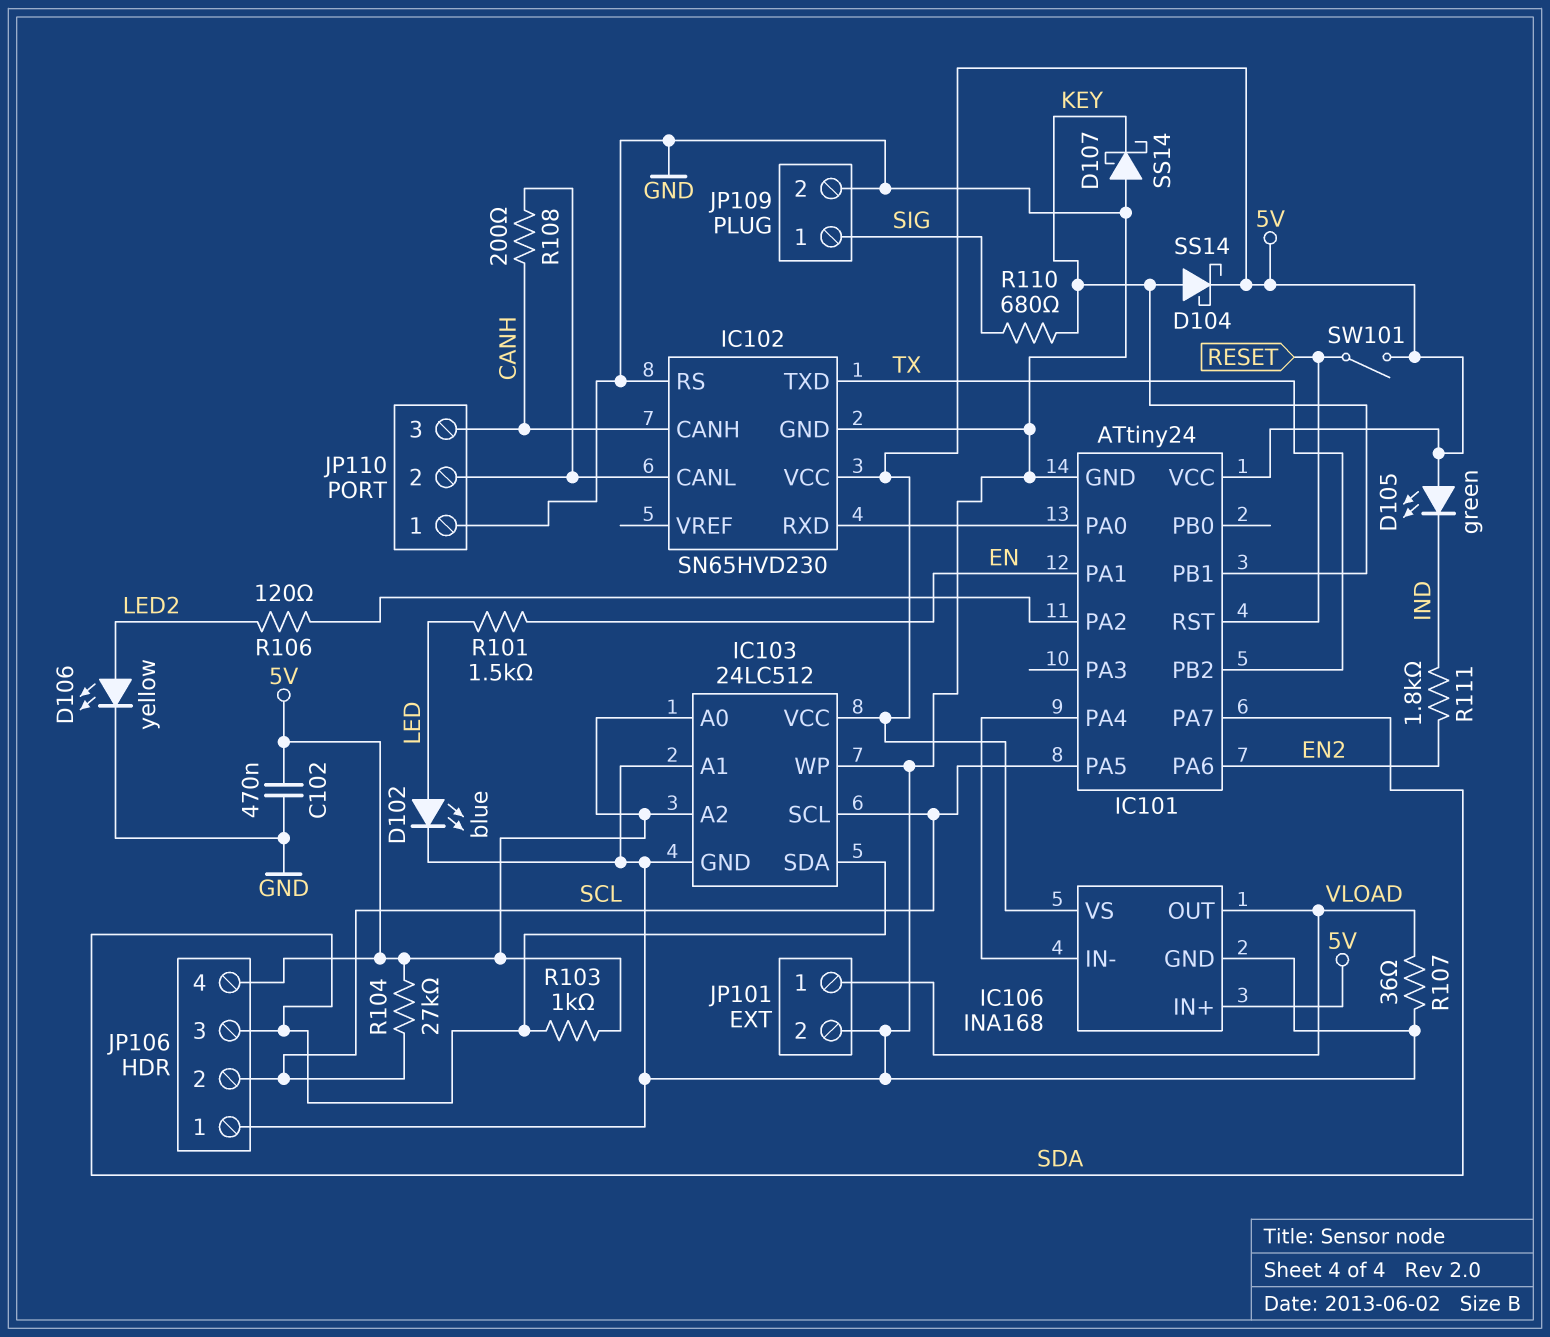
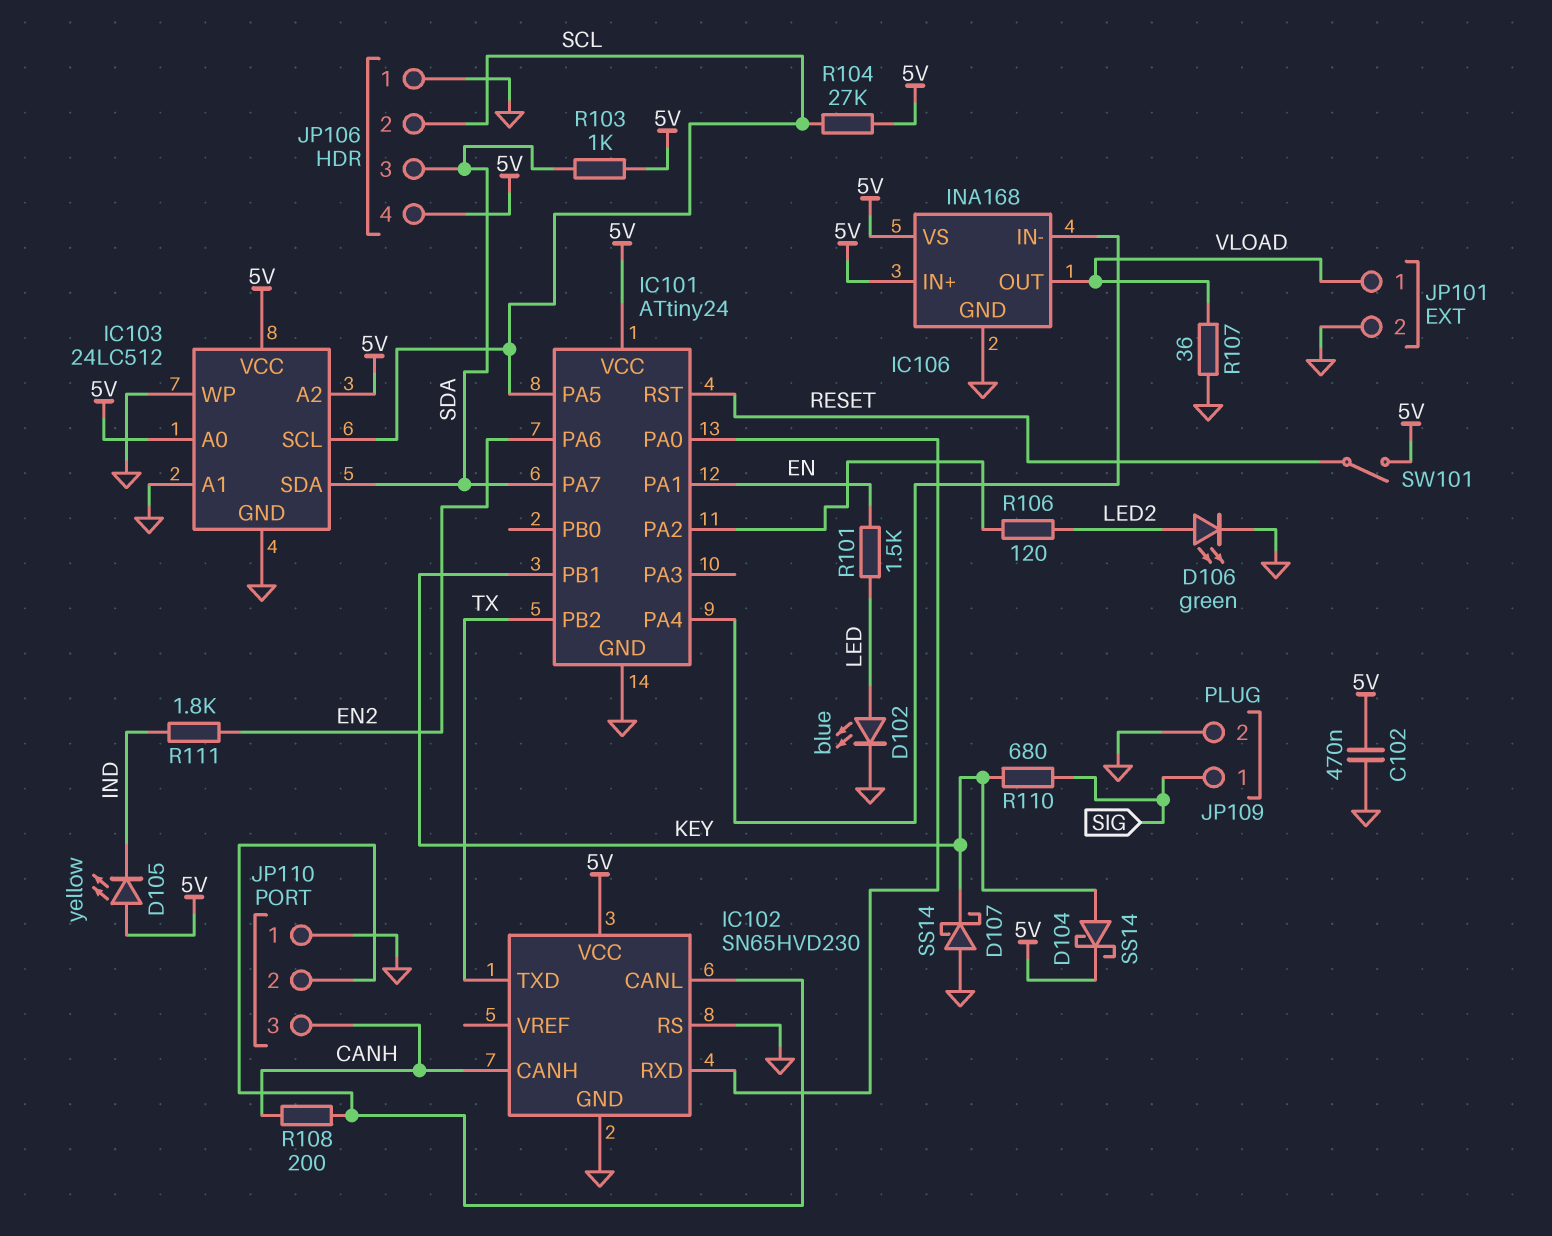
D105: LED green (A 5V, K IND) -> LED yellow (A 5V, K IND)
D106: LED yellow (A LED2, K GND) -> LED green (A LED2, K GND)

